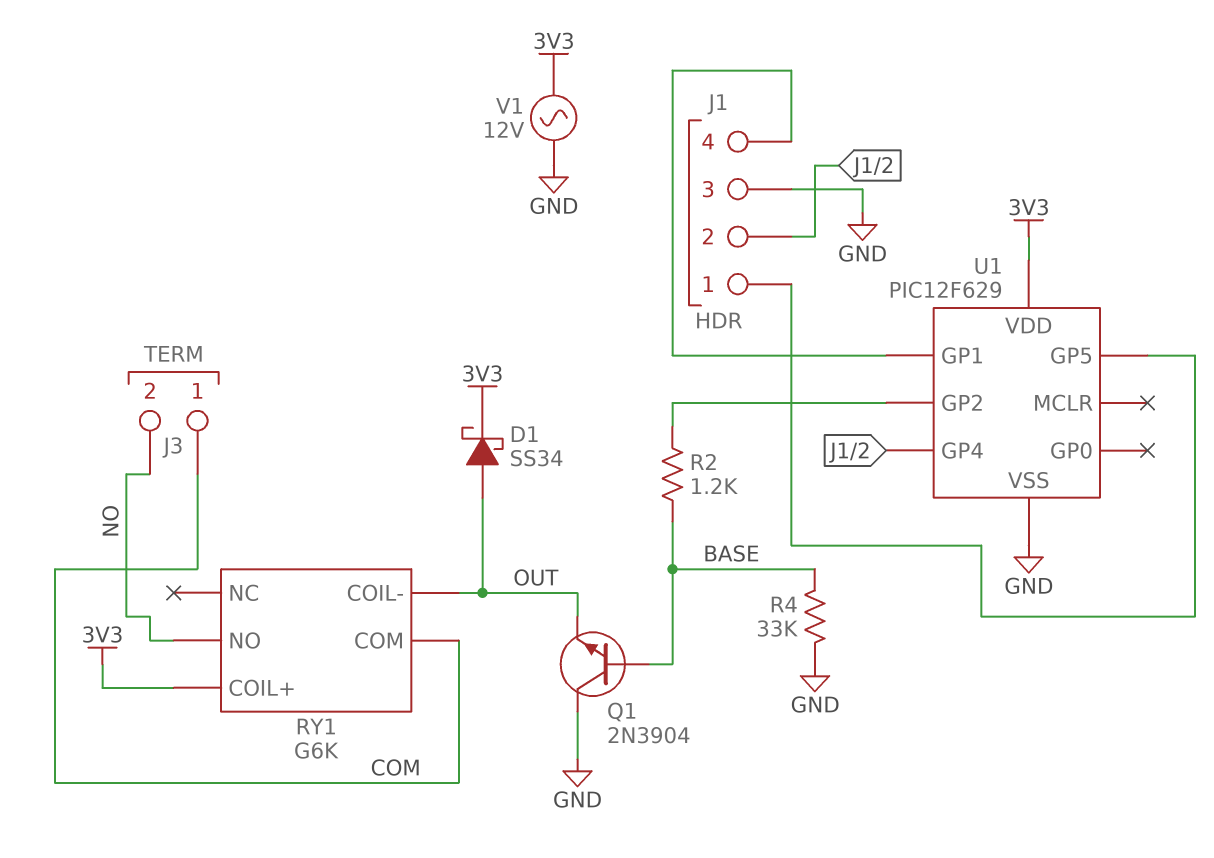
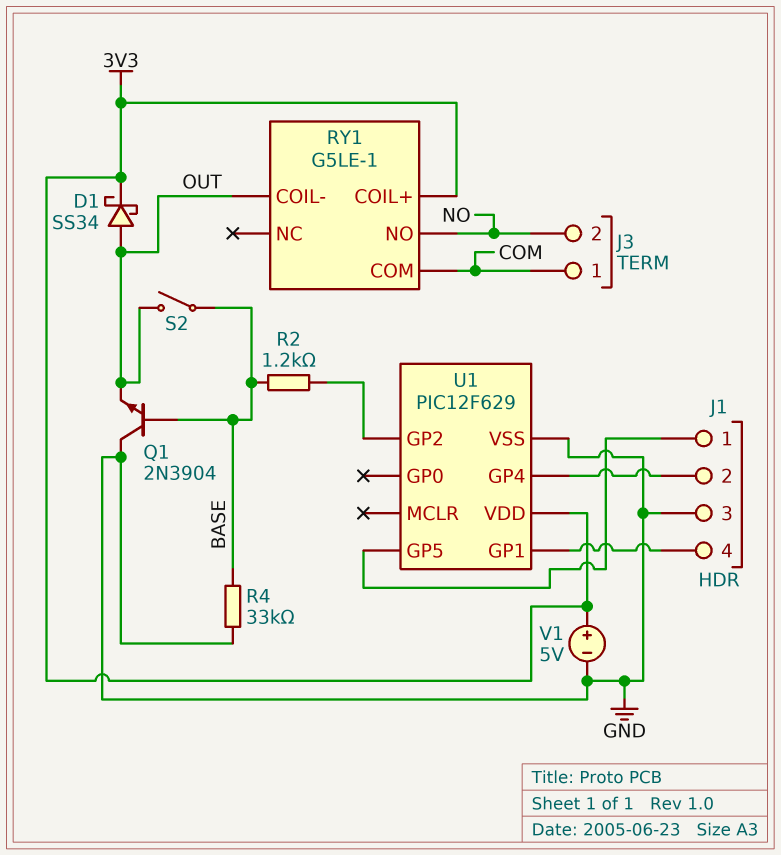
RY1: G6K -> G5LE-1
S2: none -> switch (BASE, OUT)
V1: AC 12V (3V3, GND) -> 5V (plus 3V3, minus GND)

